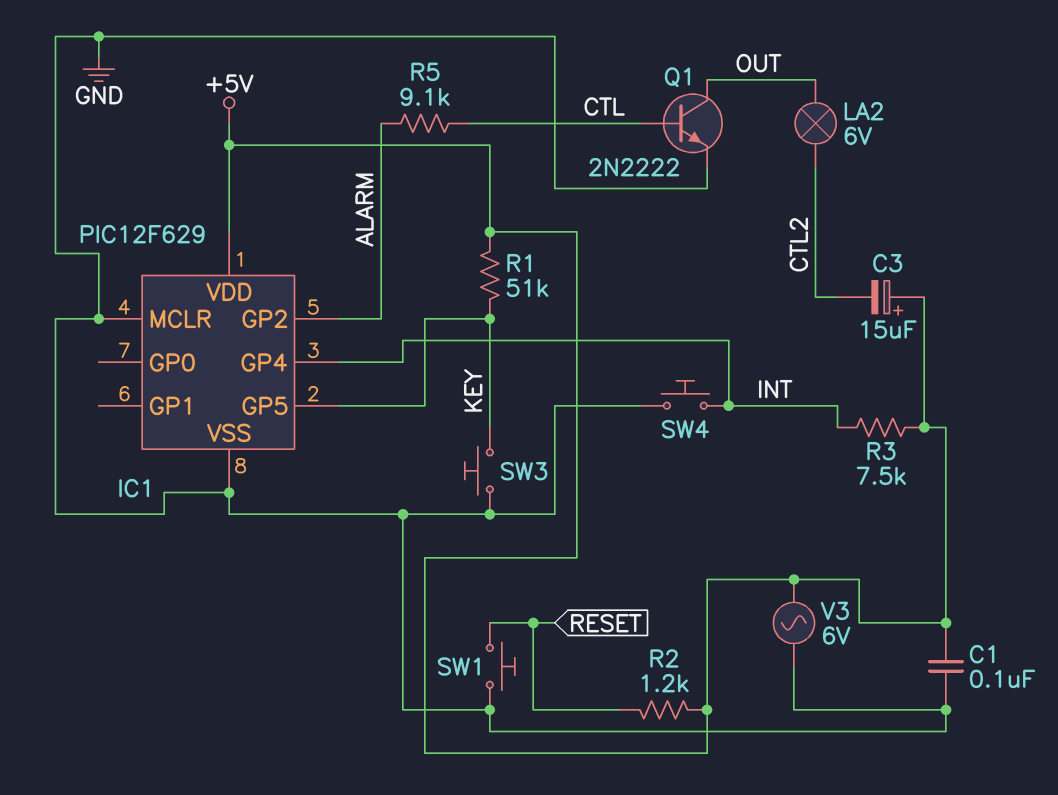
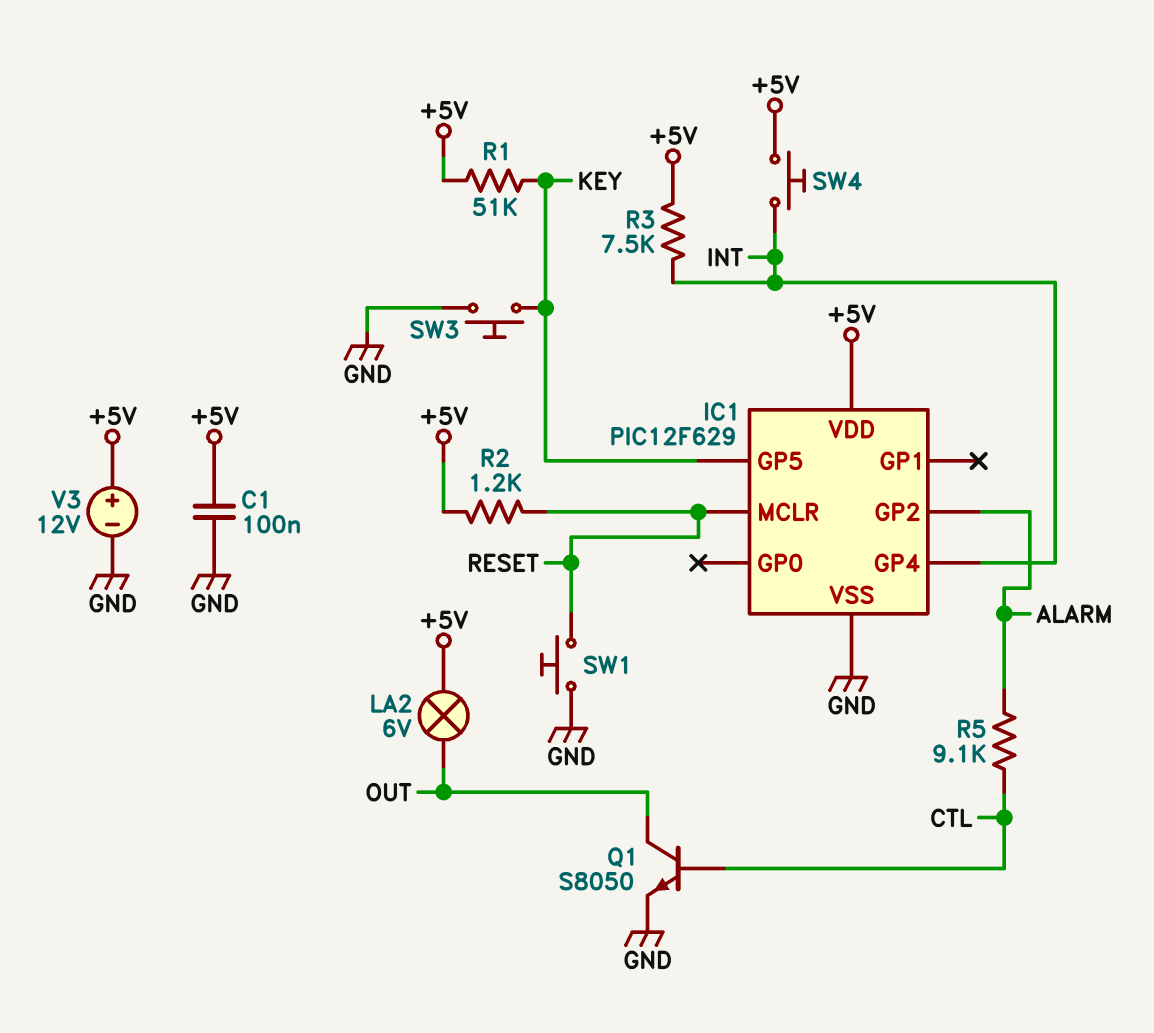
C3: 15uF (plus +5V, minus CTL2) -> none
IC1 pin MCLR: GND -> RESET
LA2: lamp 6V (CTL2, OUT) -> lamp 6V (+5V, OUT)
Q1: NPN 2N2222 (B CTL, C OUT, E GND) -> NPN S8050 (B CTL, C OUT, E GND)
SW4: button (GND, INT) -> button (+5V, INT)
V3: AC 6V (+5V, GND) -> 12V (plus +5V, minus GND)

